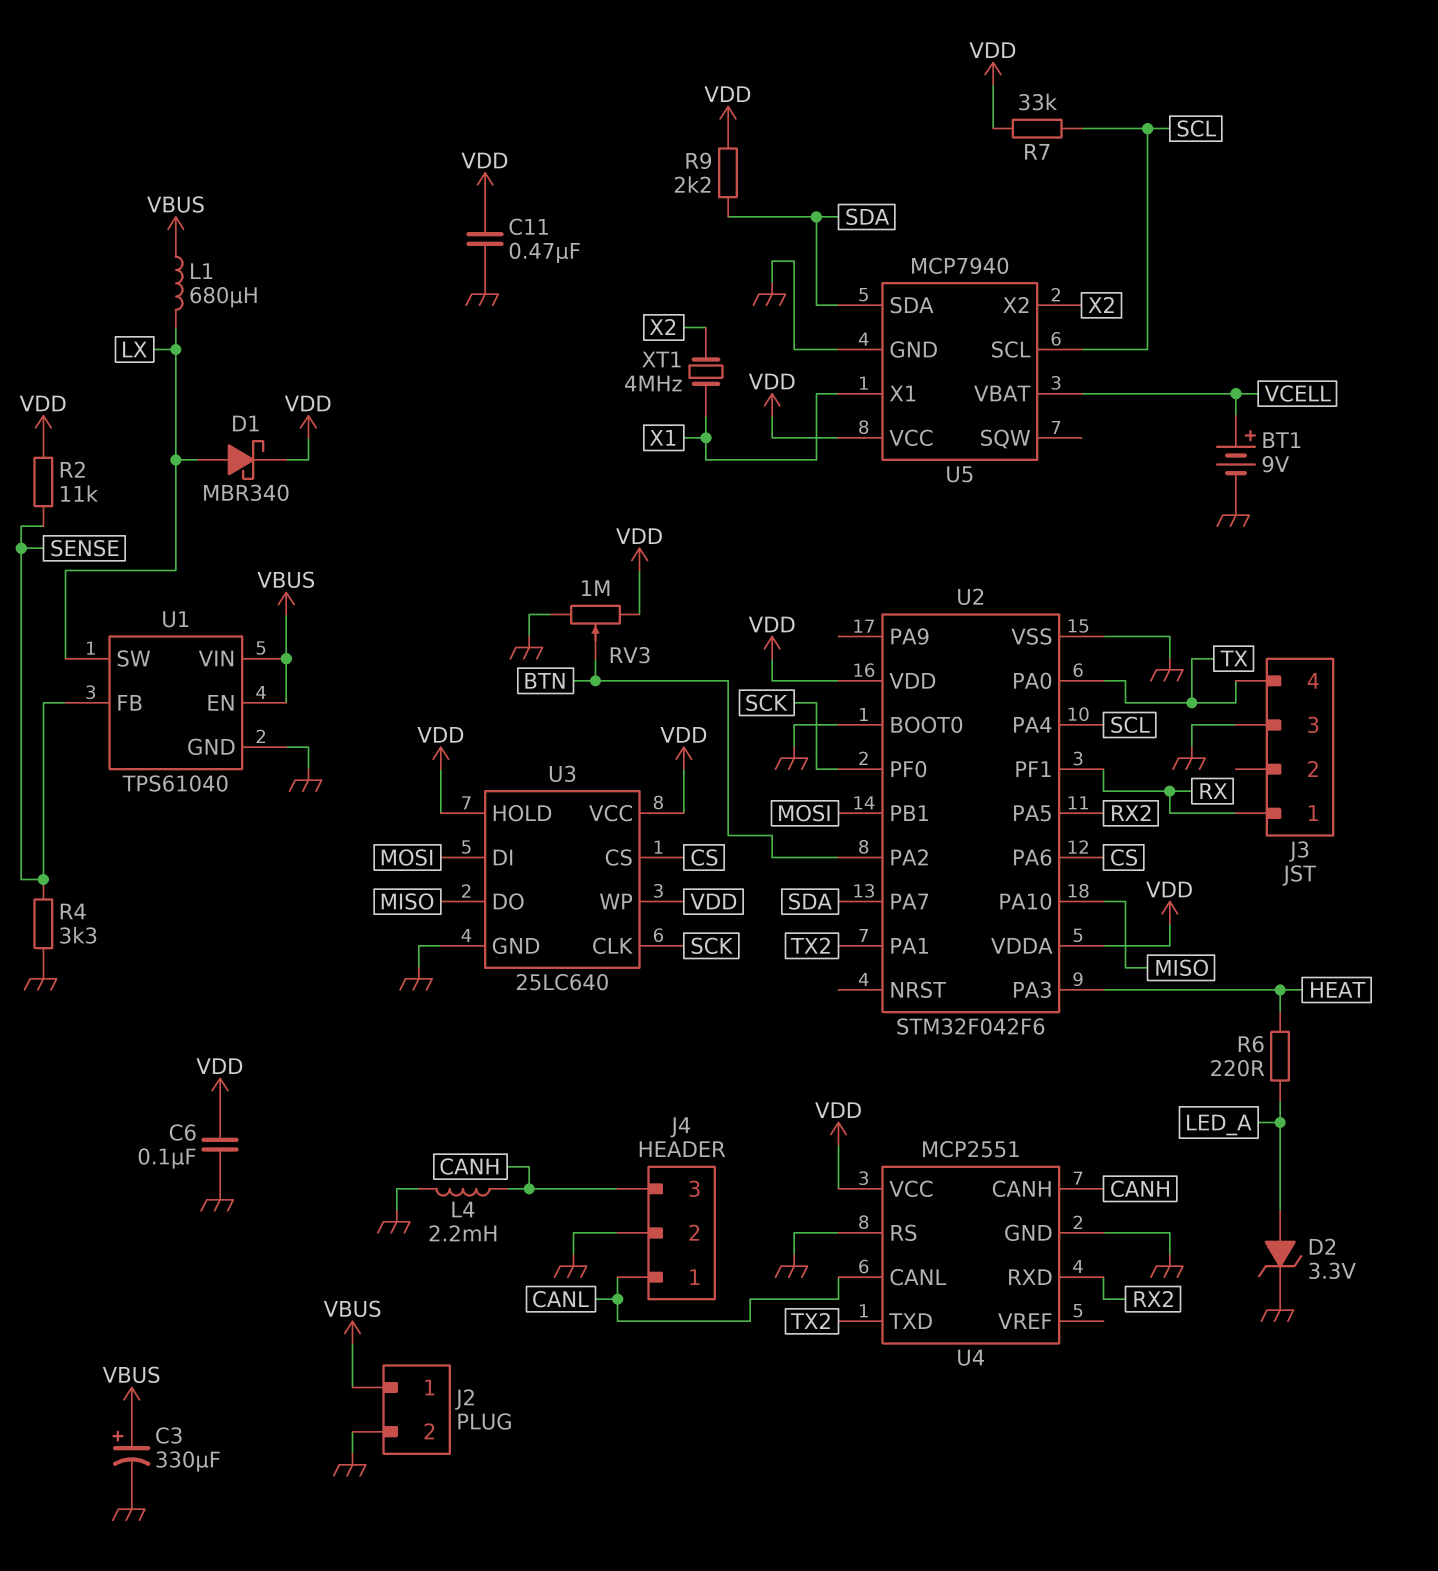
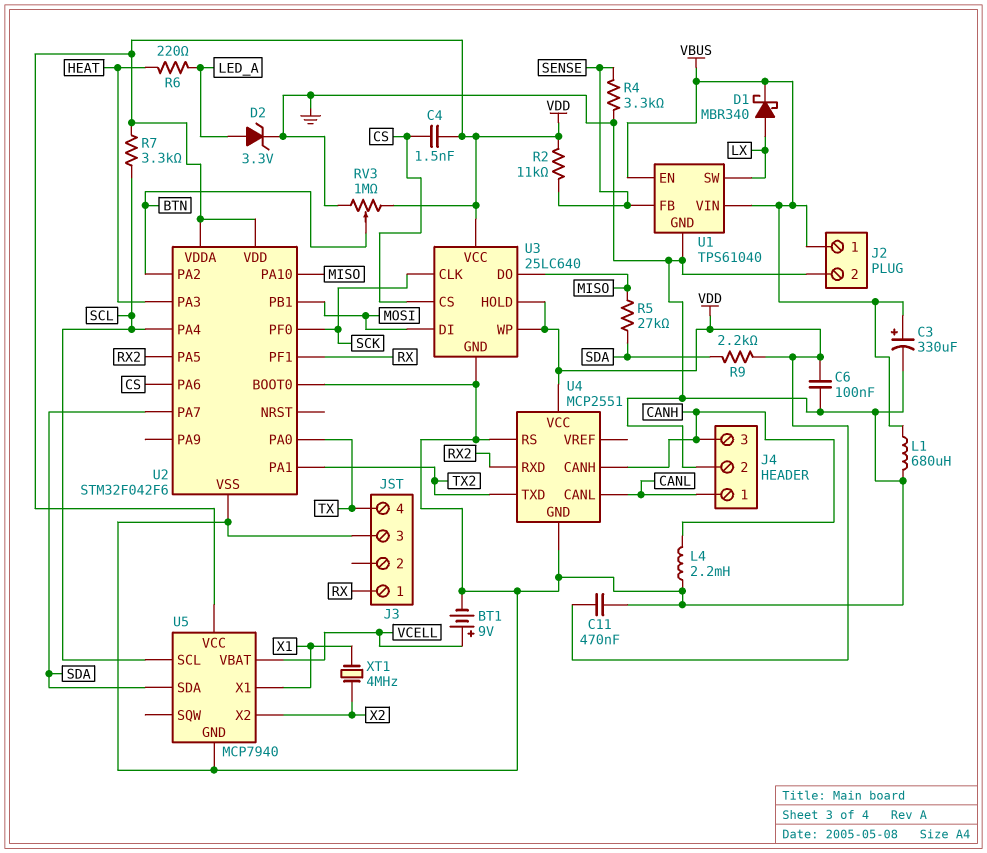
C4: none -> 1.5nF (CS, VDD)
D1: schottky MBR340 (A LX, K VDD) -> schottky MBR340 (A LX, K VBUS)
L1: 680uH (LX, VBUS) -> 680uH (GND, VBUS)
R5: none -> 27k (MISO, SDA)
R7: 33k (SCL, VDD) -> 3.3k (SCL, VDD)

